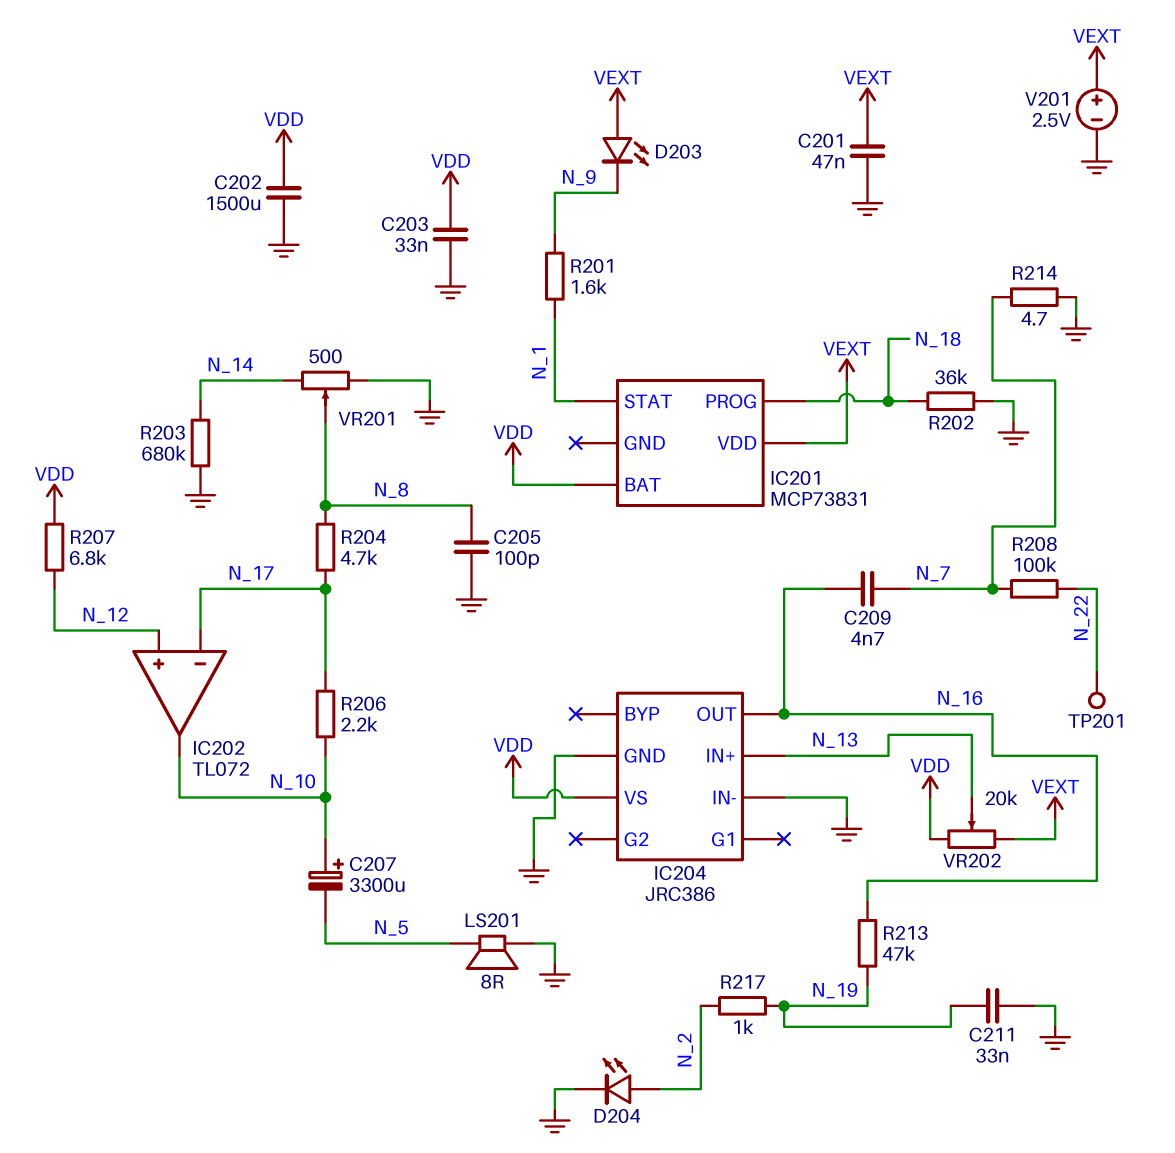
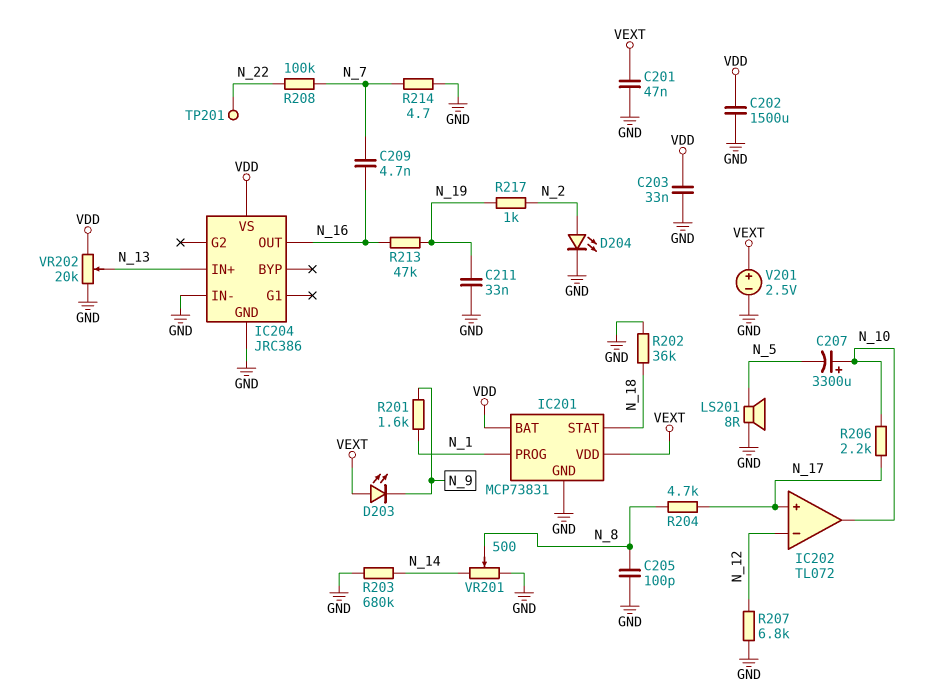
IC201 pin GND: none -> GND
IC201 pin PROG: N_18 -> N_1
IC201 pin STAT: N_1 -> N_18
IC202 pin in+: N_12 -> N_17
IC202 pin in-: N_17 -> N_12
R207: 6.8k (N_12, VDD) -> 6.8k (GND, N_12)
VR202: 20k (VDD, VEXT, wiper N_13) -> 20k (GND, VDD, wiper N_13)

